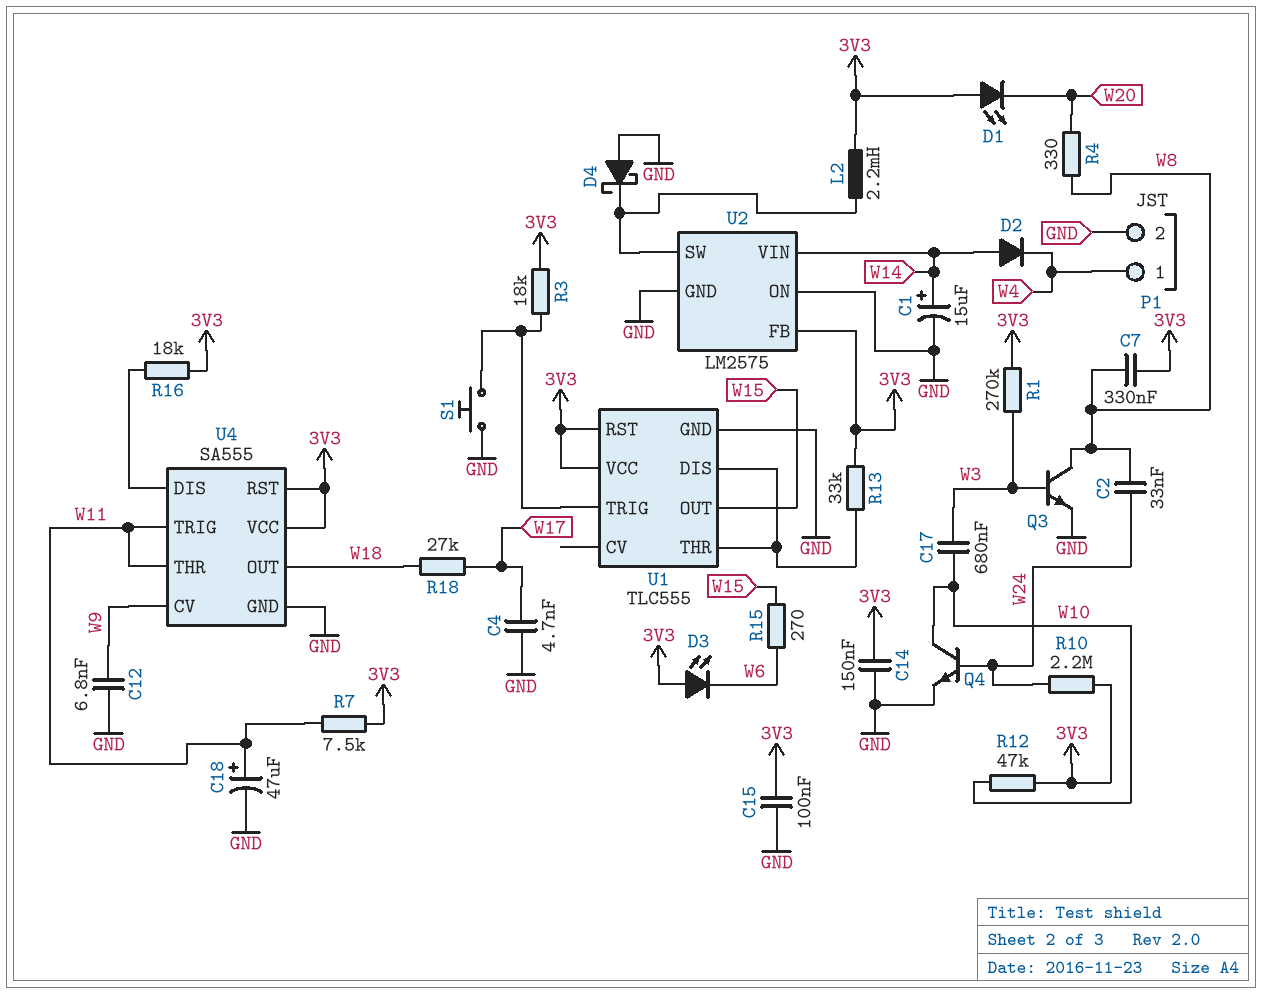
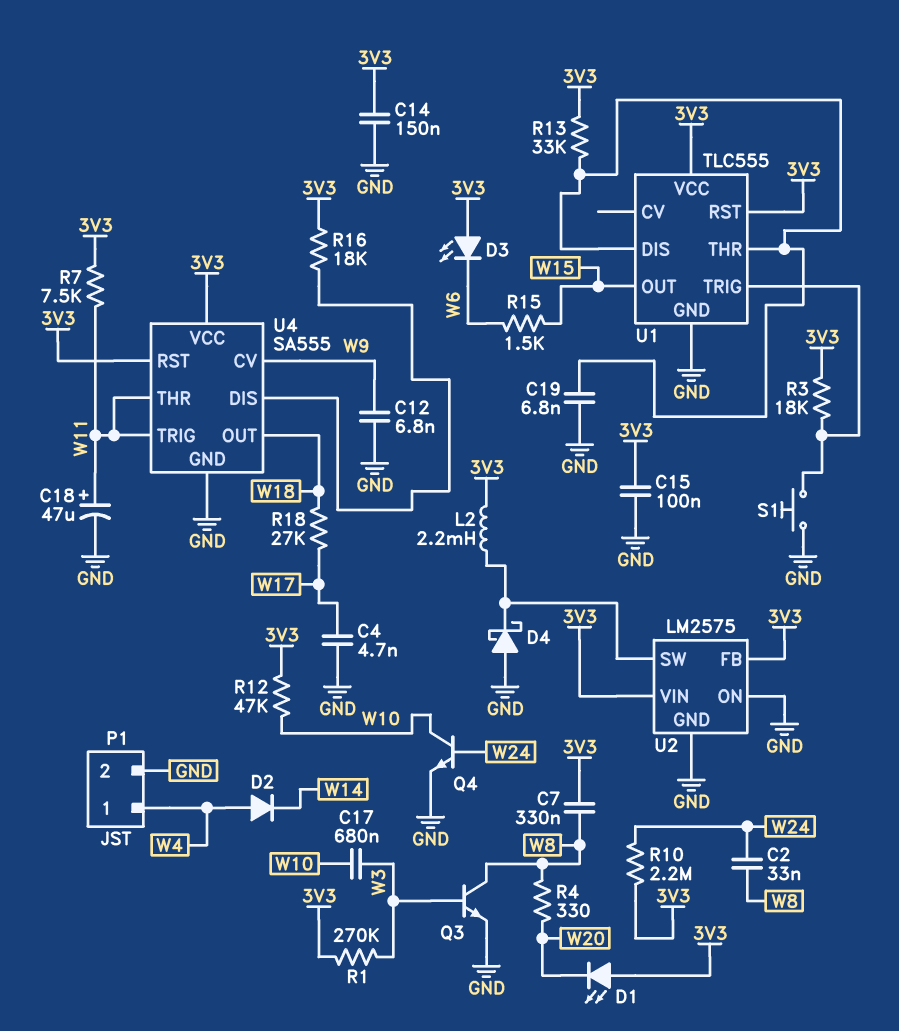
C1: 15uF (plus W14, minus GND) -> none
C19: none -> 6.8nF (GND, U1/DIS)
D2: diode (A W14, K W4) -> diode (A W4, K W14)
R15: 270 (W6, W15) -> 1.5k (W6, W15)
U2 pin VIN: W14 -> 3V3

